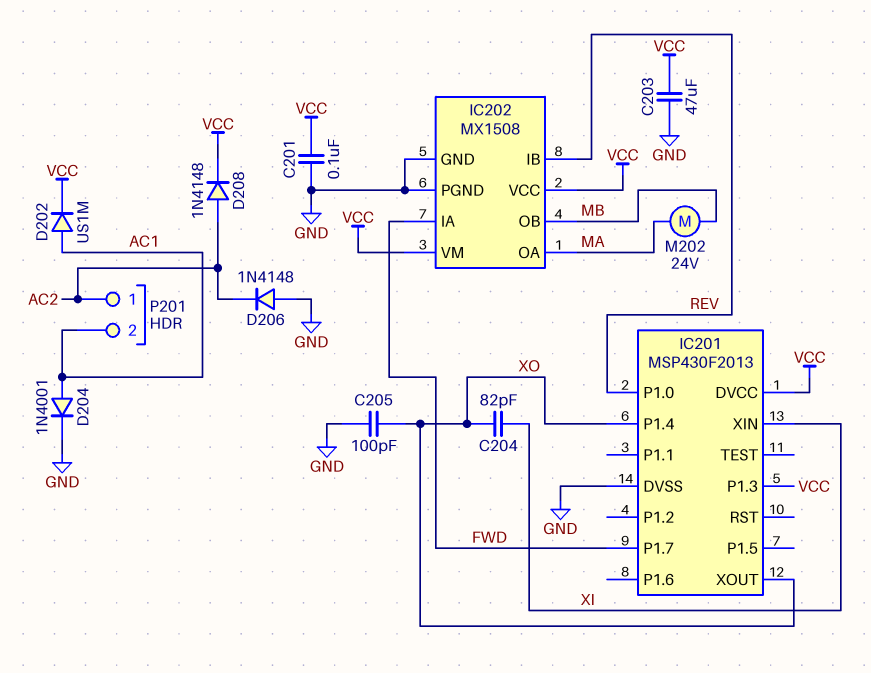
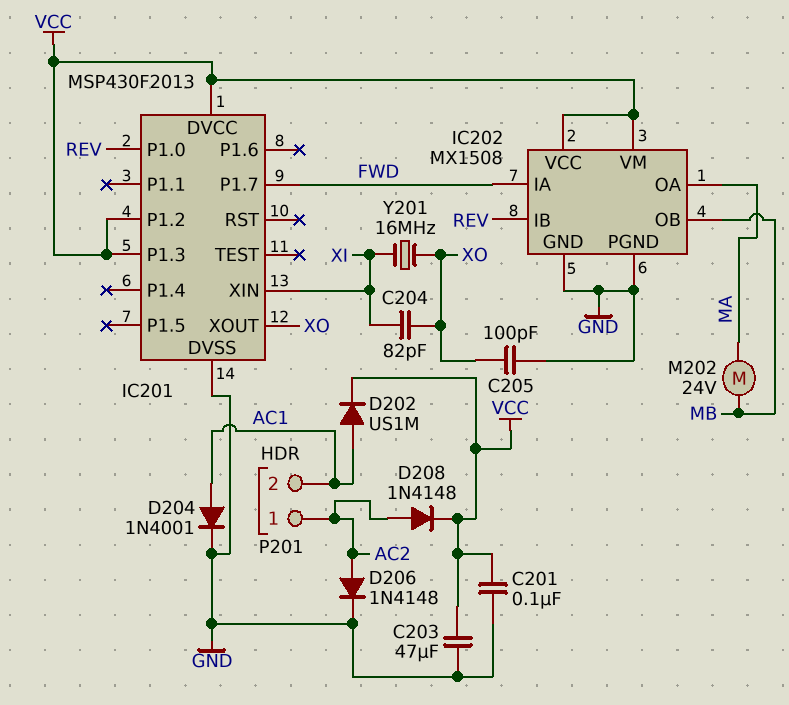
D206: diode 1N4148 (A GND, K AC2) -> diode 1N4148 (A AC2, K GND)
IC201 pin P1.2: none -> VCC
IC201 pin P1.4: XO -> none
Y201: none -> 16MHz (XI, XO)

